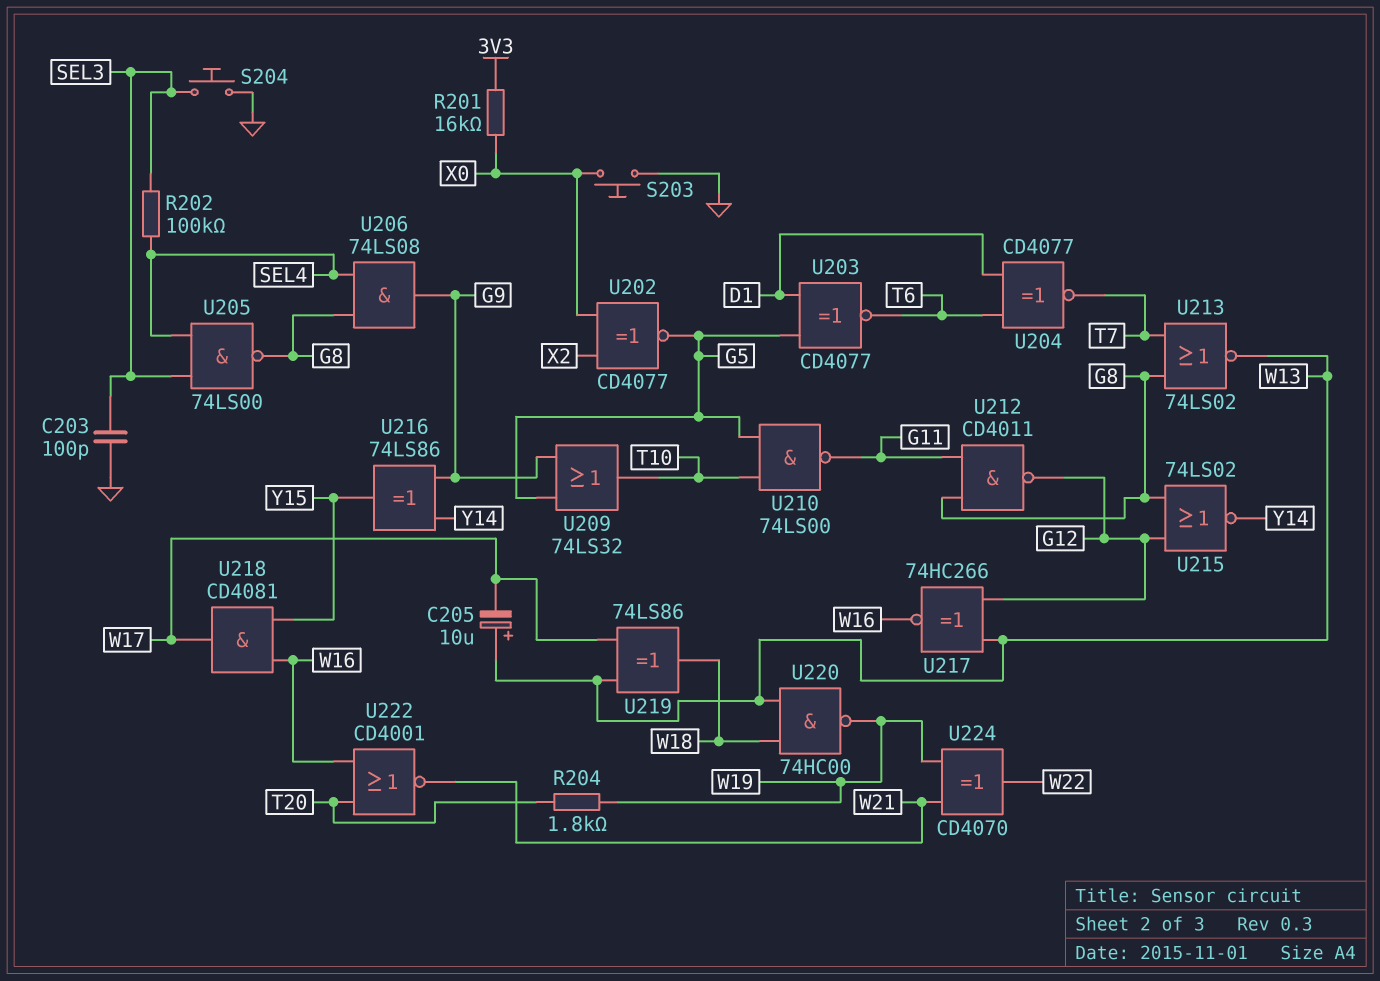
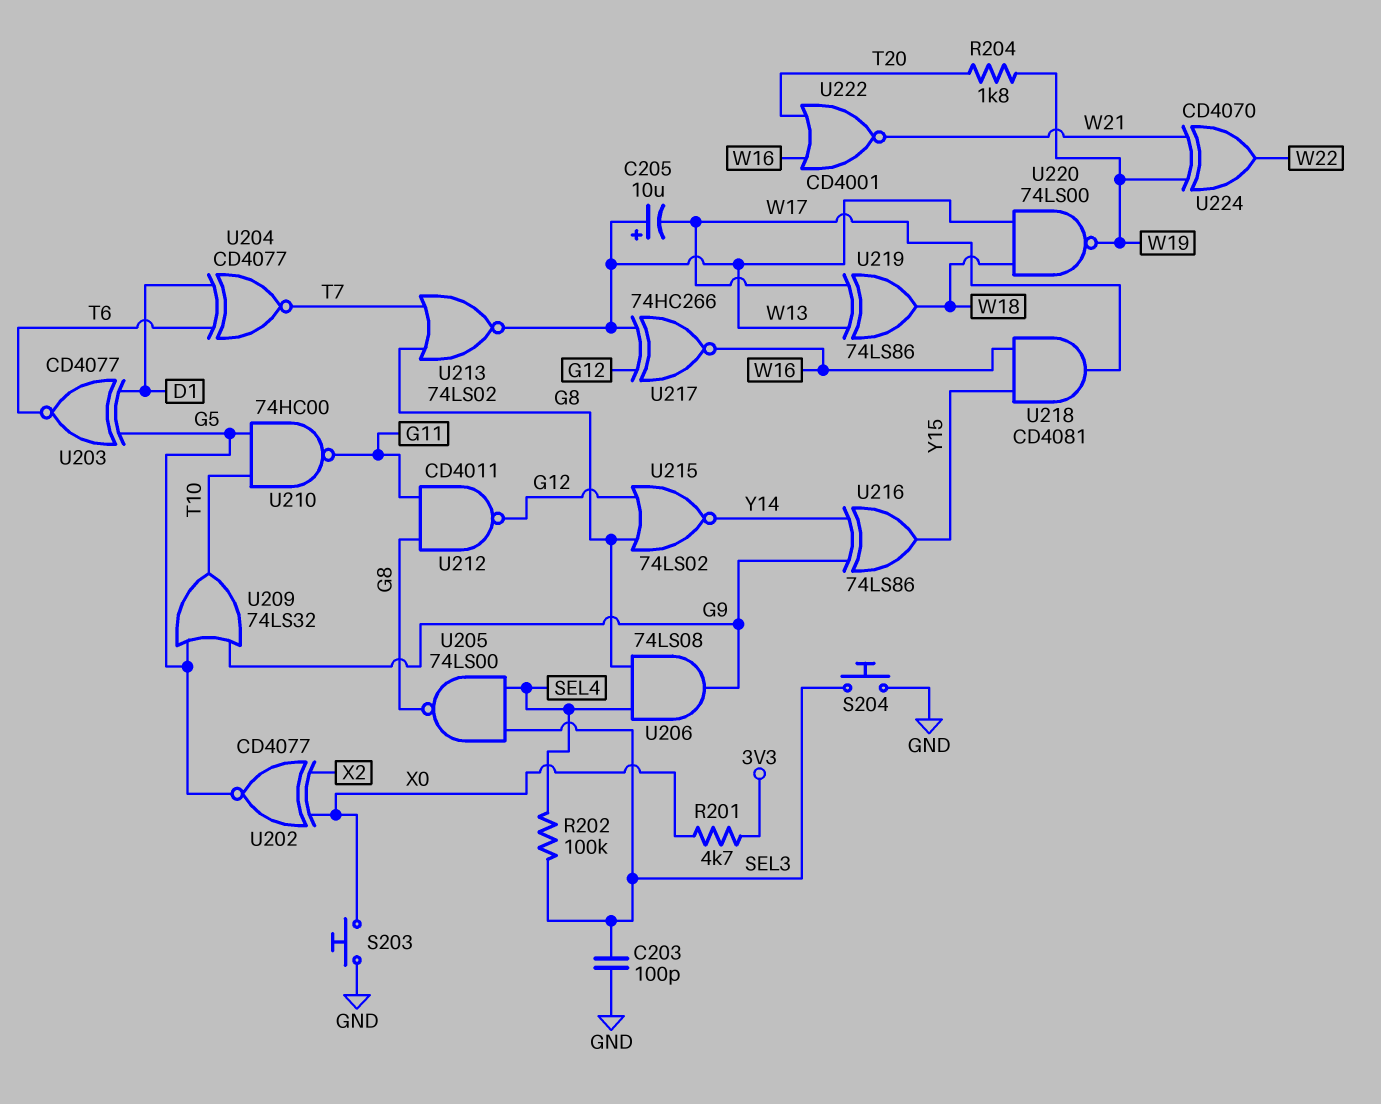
R201: 16k (3V3, X0) -> 4.7k (3V3, X0)
U210: NAND 74LS00 (in G5, in T10, out G11) -> NAND 74HC00 (in G5, in T10, out G11)
U220: NAND 74HC00 (in W13, in W18, out W19) -> NAND 74LS00 (in W13, in W18, out W19)

